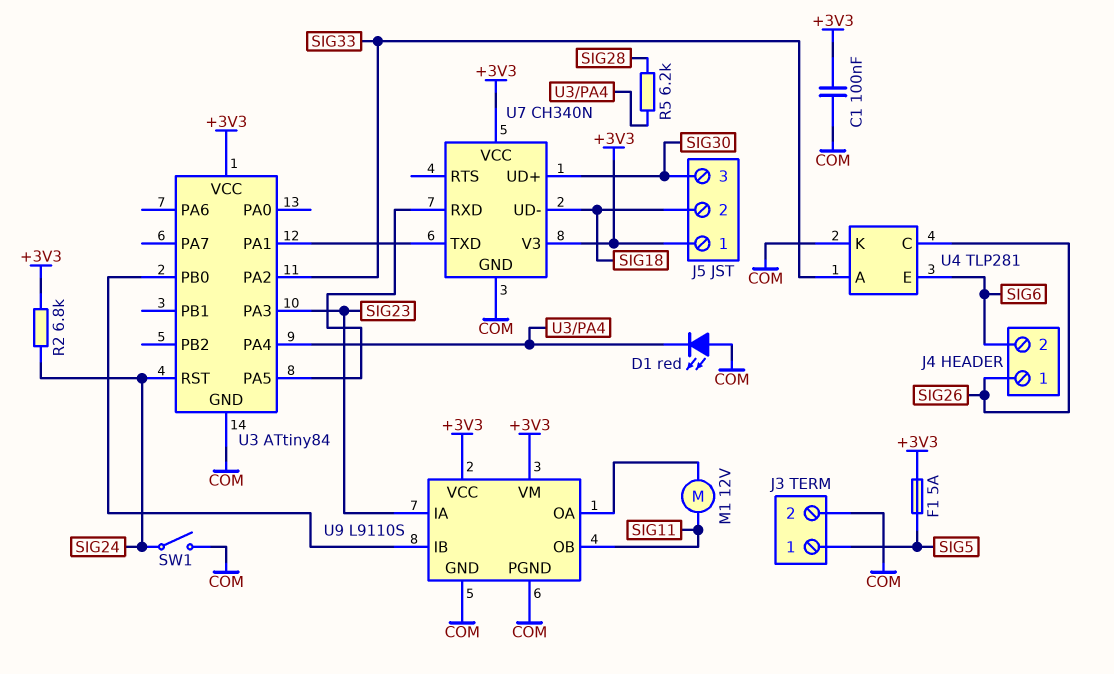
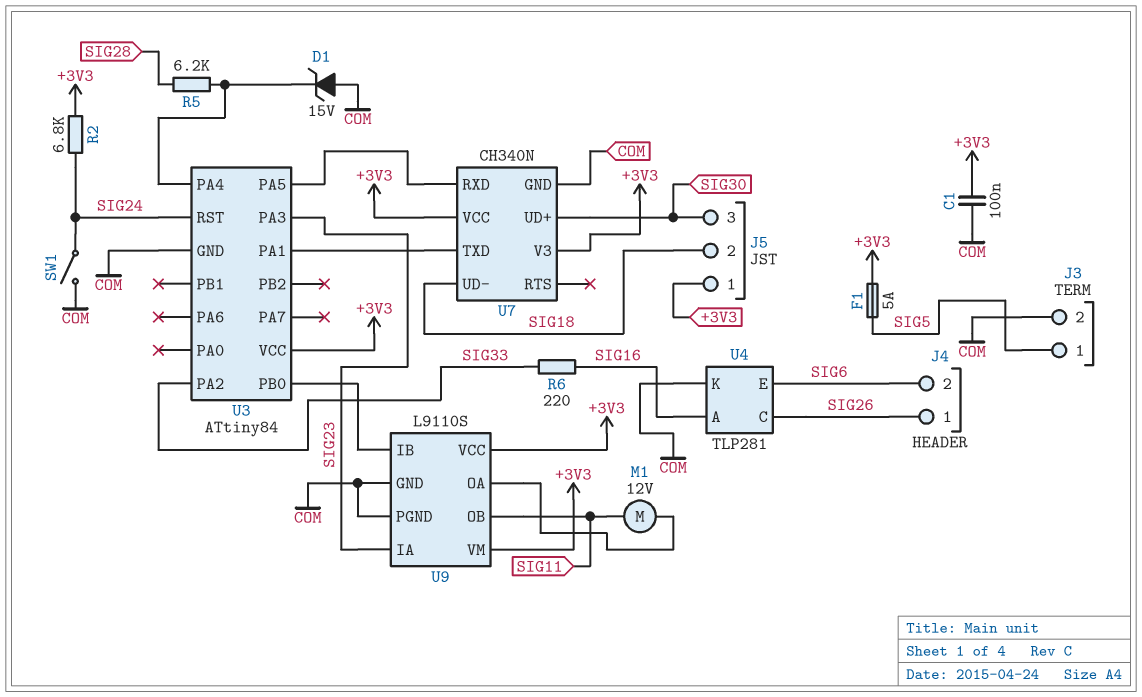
D1: LED red (A COM, K U3/PA4) -> zener 15V (A COM, K U3/PA4)
R6: none -> 220 (SIG16, SIG33)
U4 pin A: SIG33 -> SIG16

